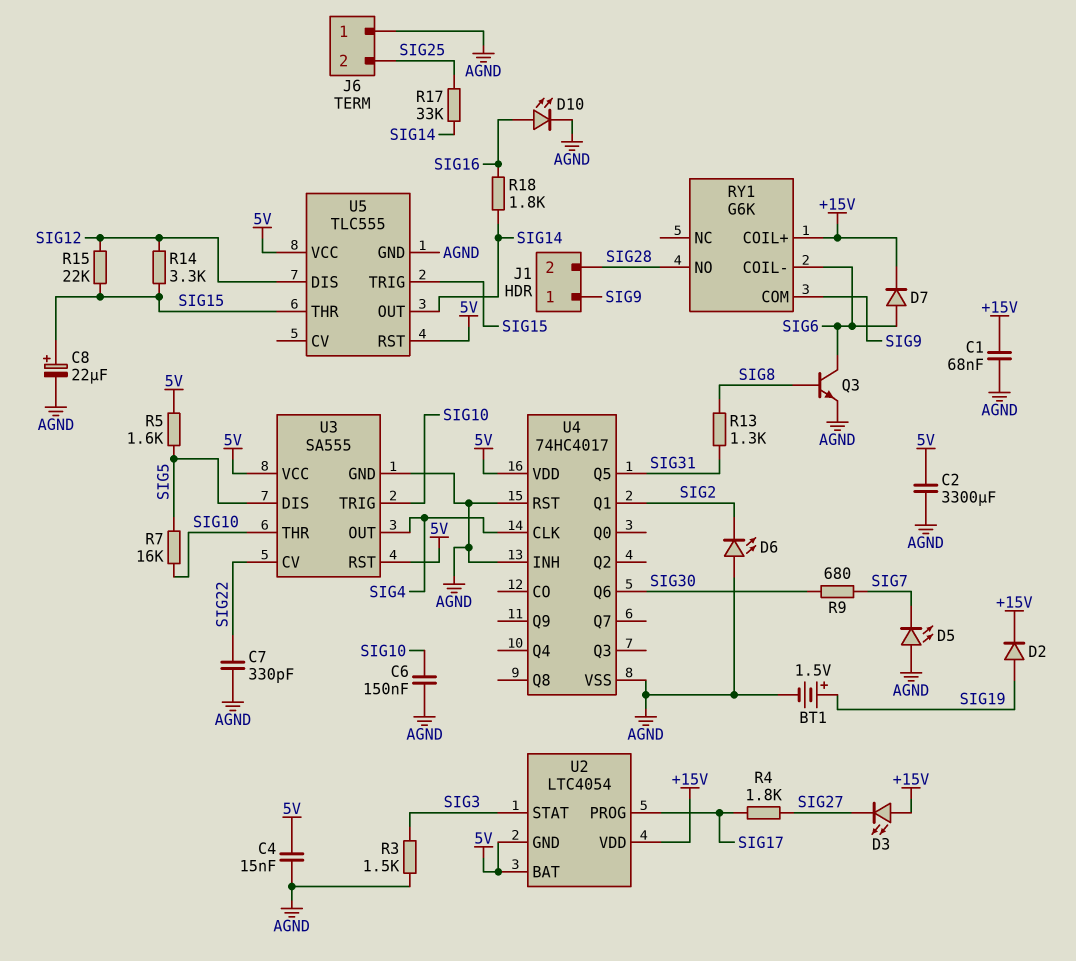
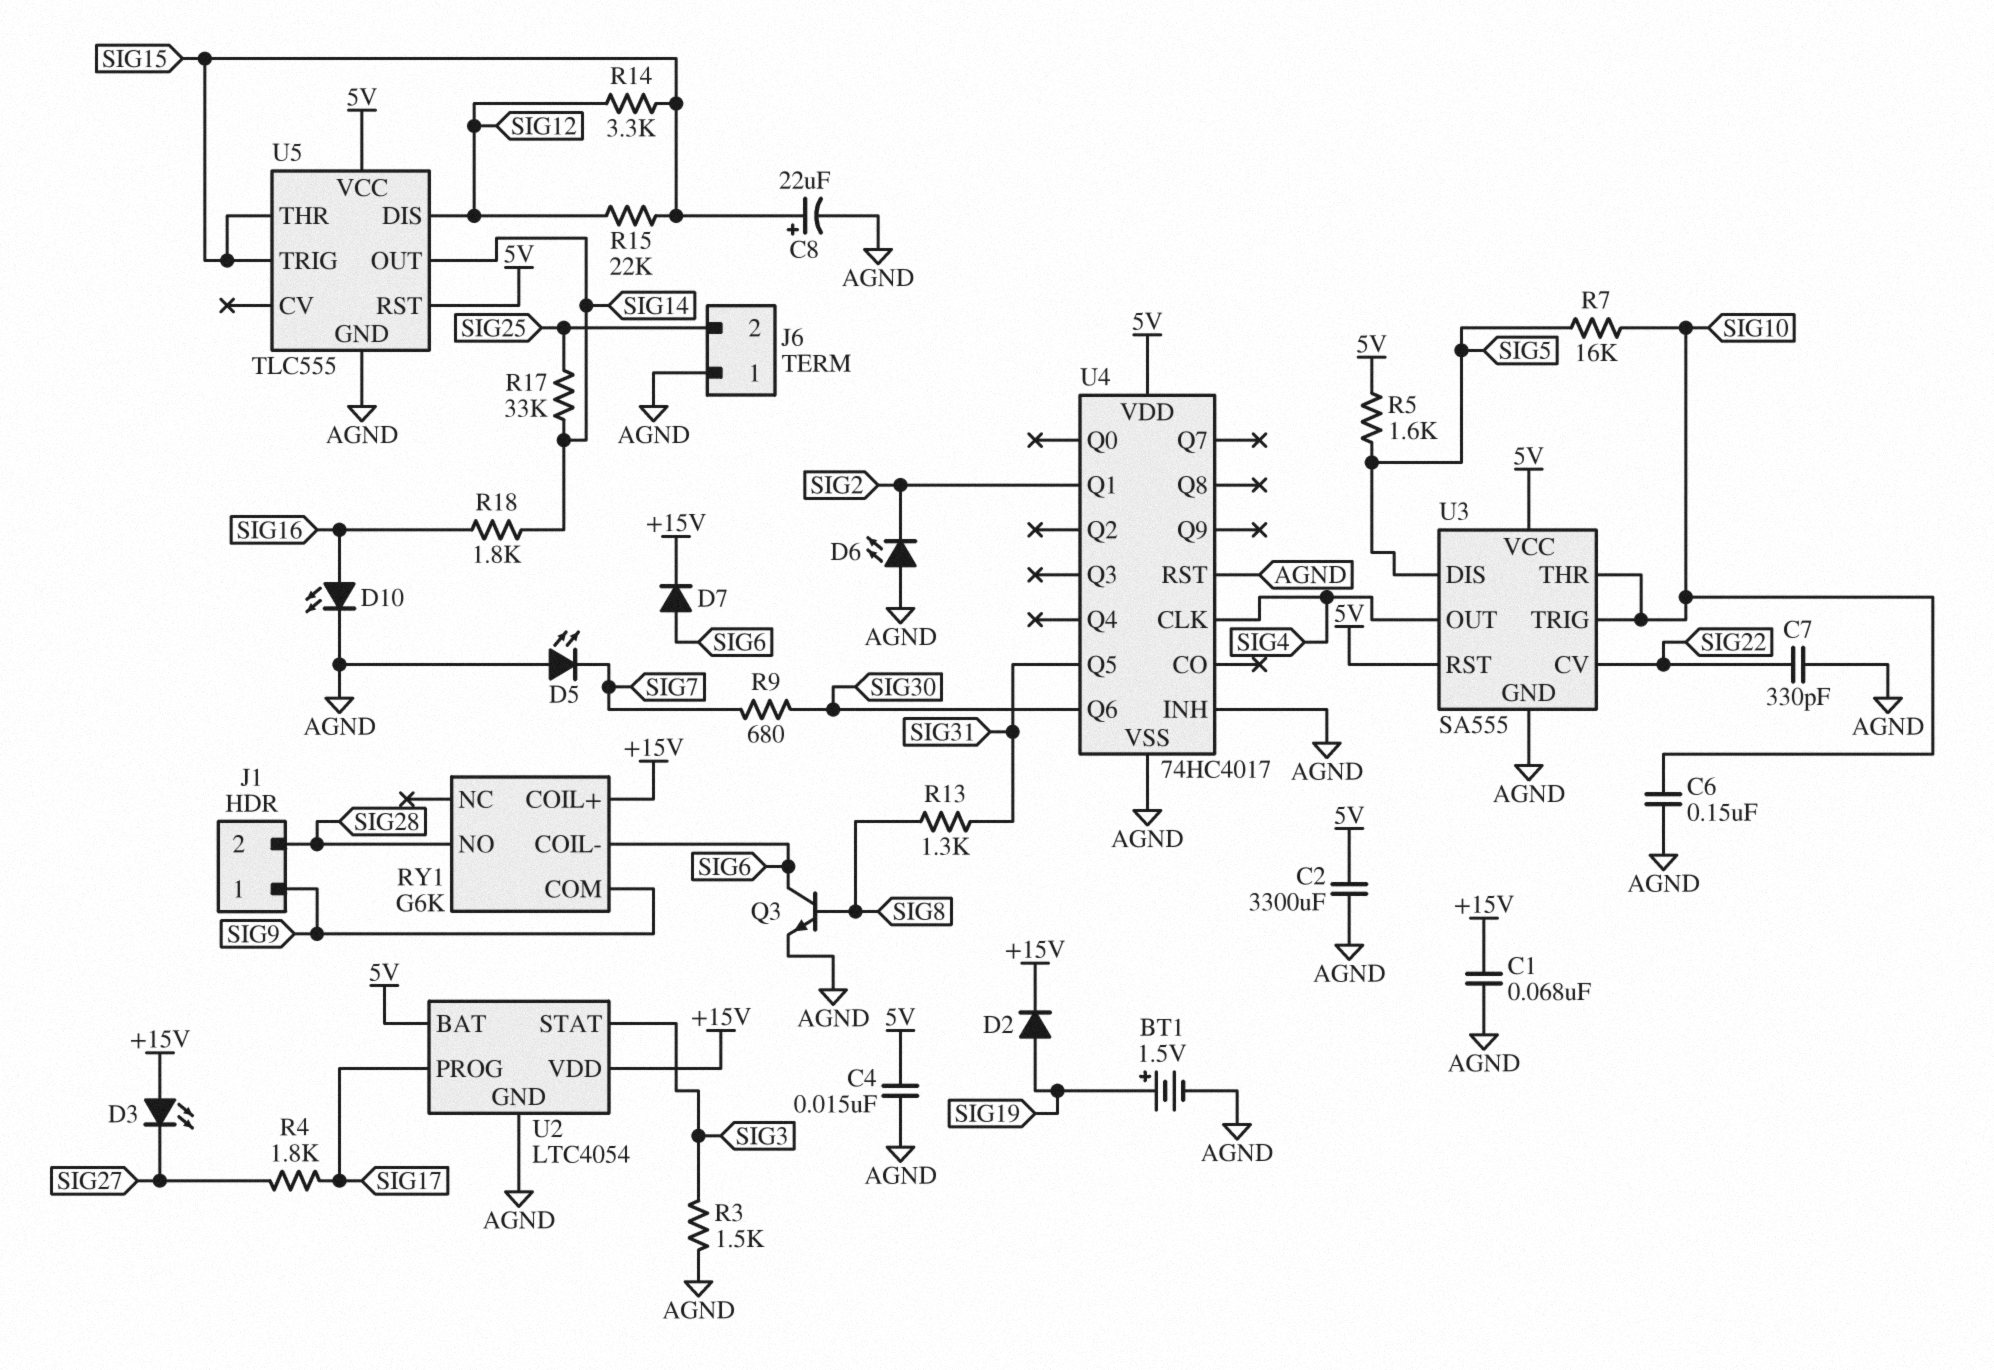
U2 pin GND: 5V -> AGND

